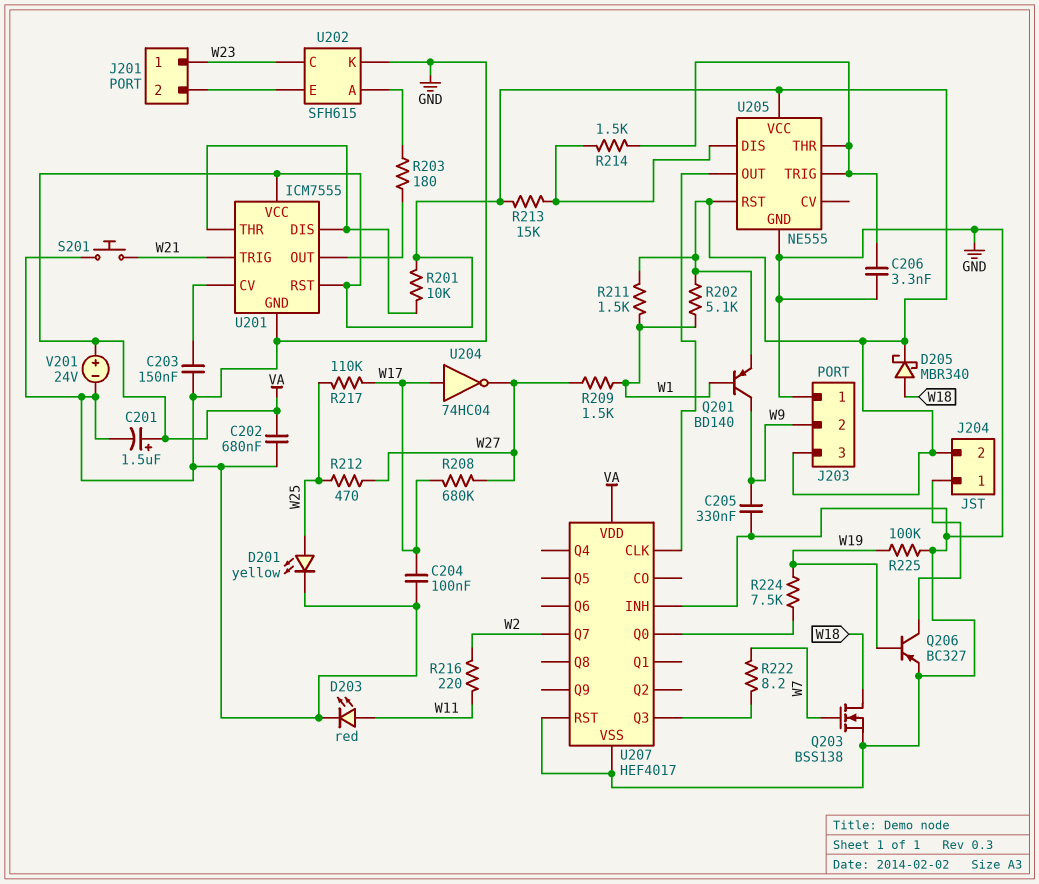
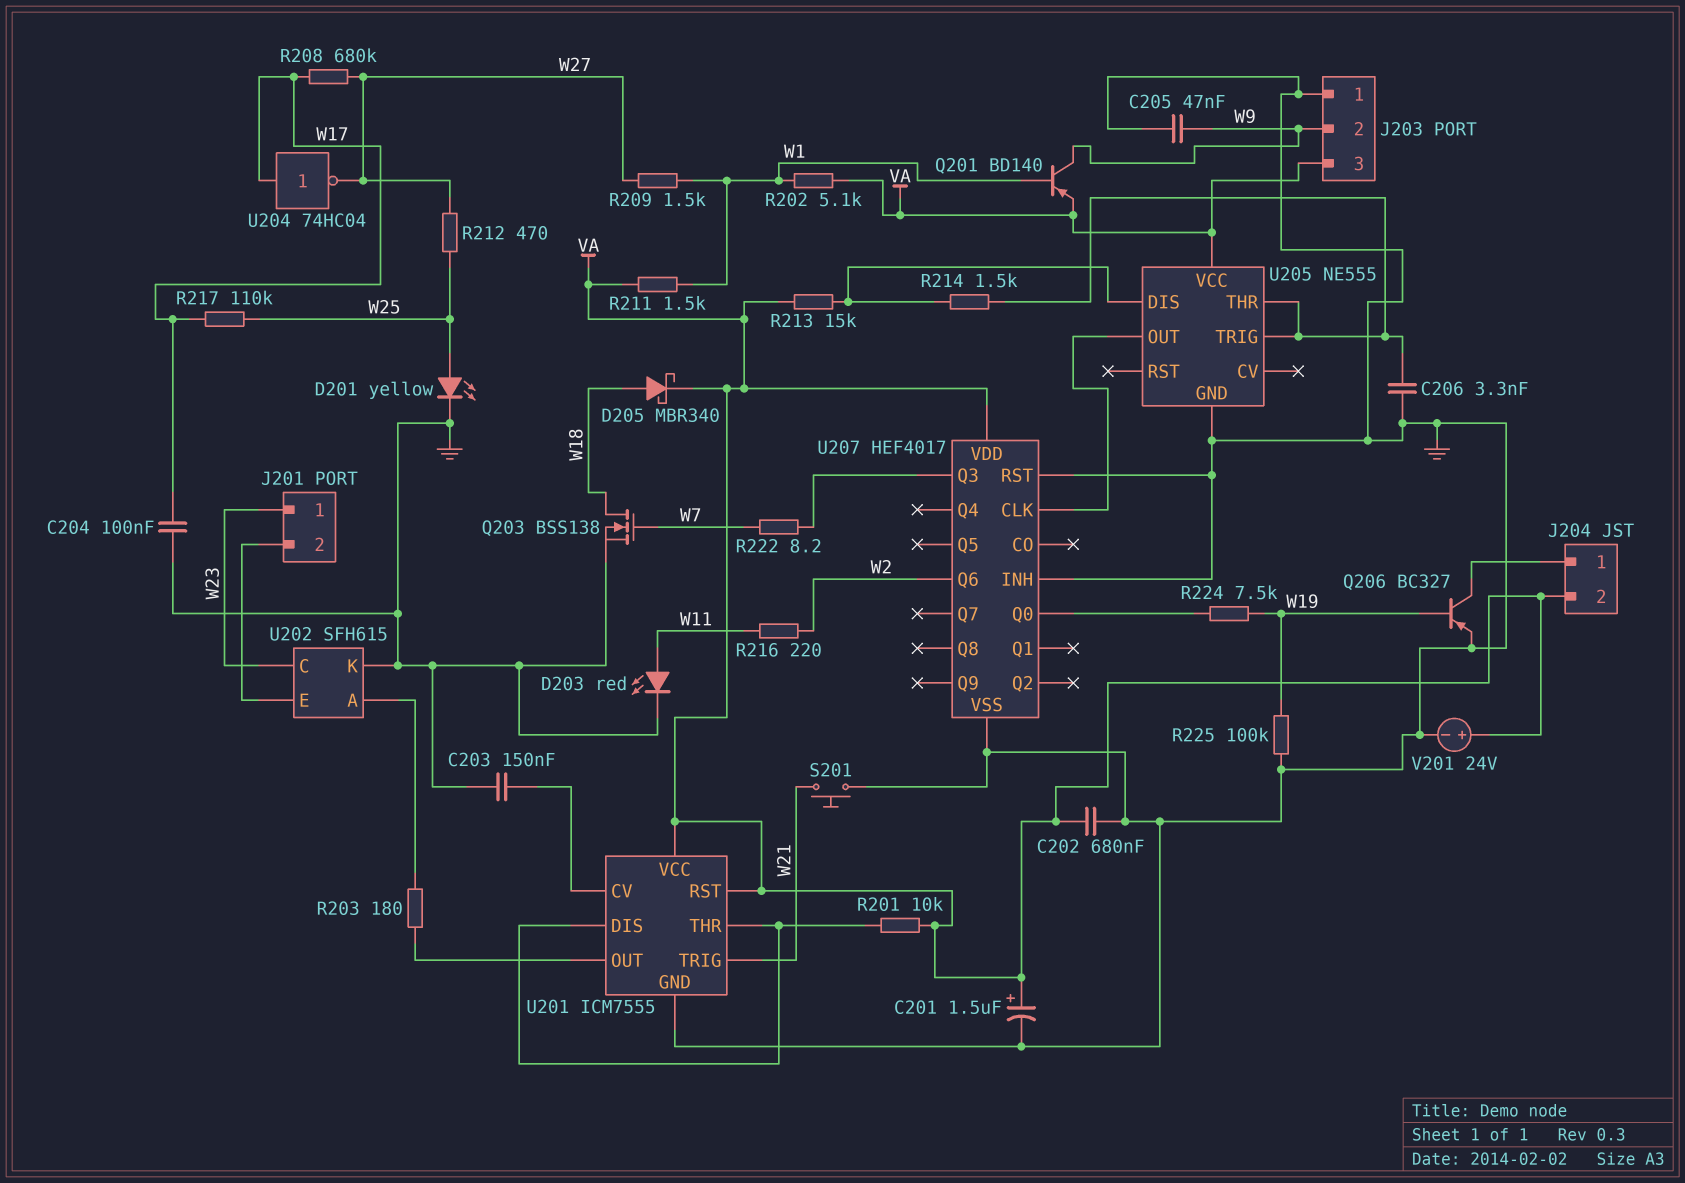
C205: 330nF (GND, W9) -> 47nF (GND, W9)
U205 pin RST: VA -> none
U207 pin Q6: none -> W2
U207 pin Q7: W2 -> none

